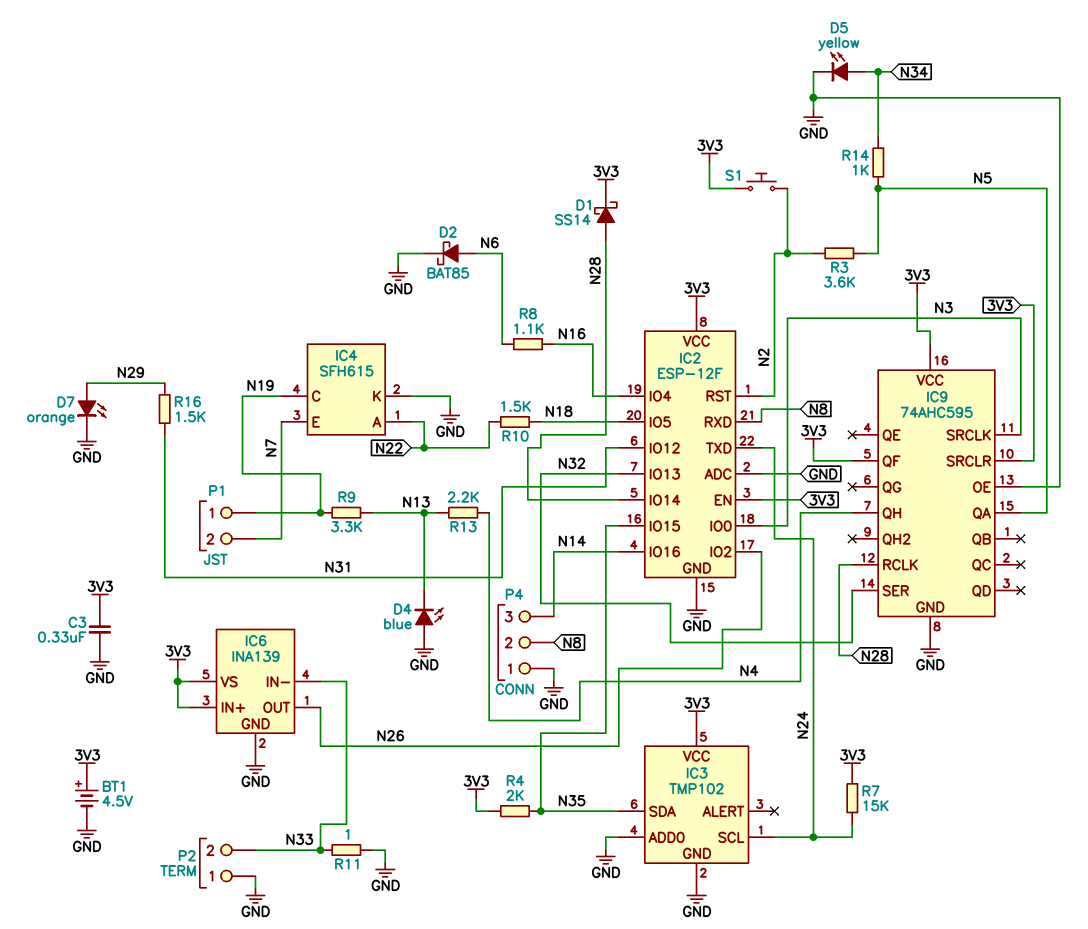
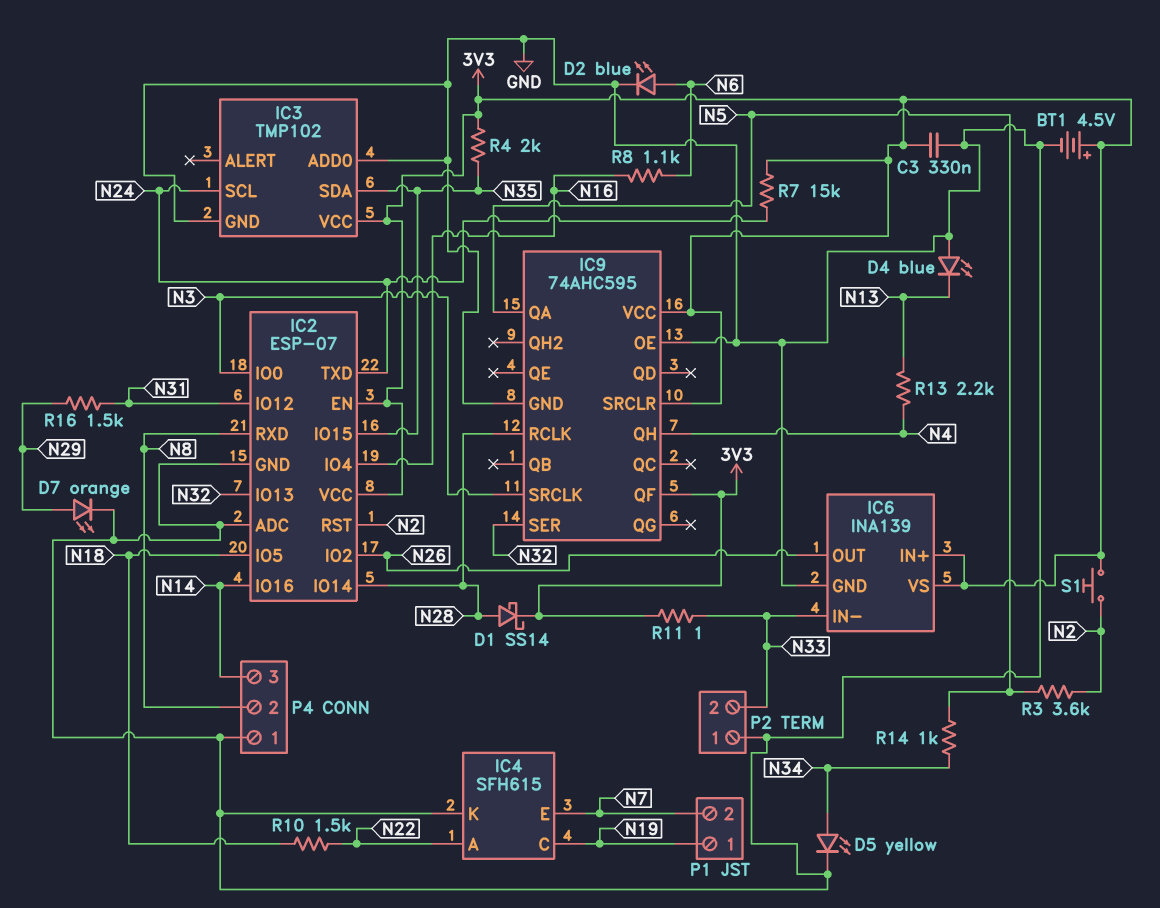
D2: schottky BAT85 (A N6, K GND) -> LED blue (A N6, K GND)
IC2: ESP-12F -> ESP-07
R9: 3.3k (N13, N19) -> none
R11: 1 (GND, N33) -> 1 (3V3, N33)

